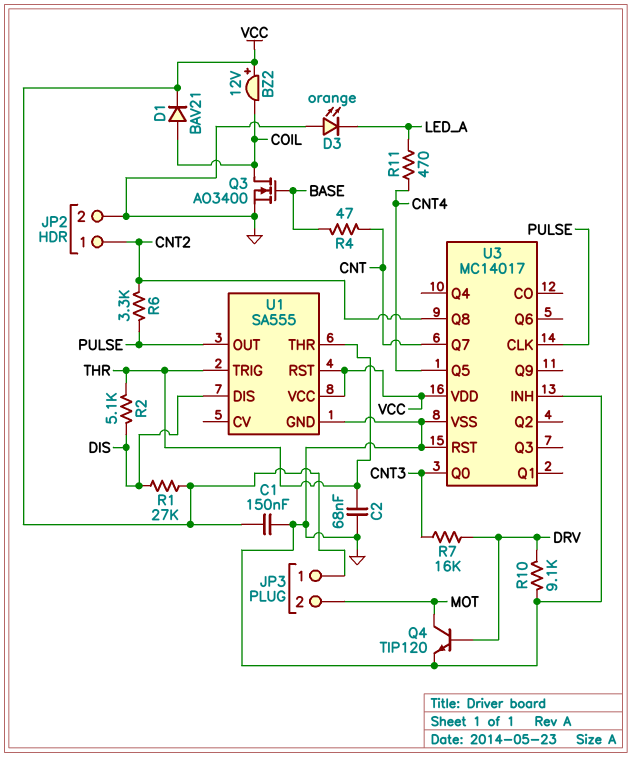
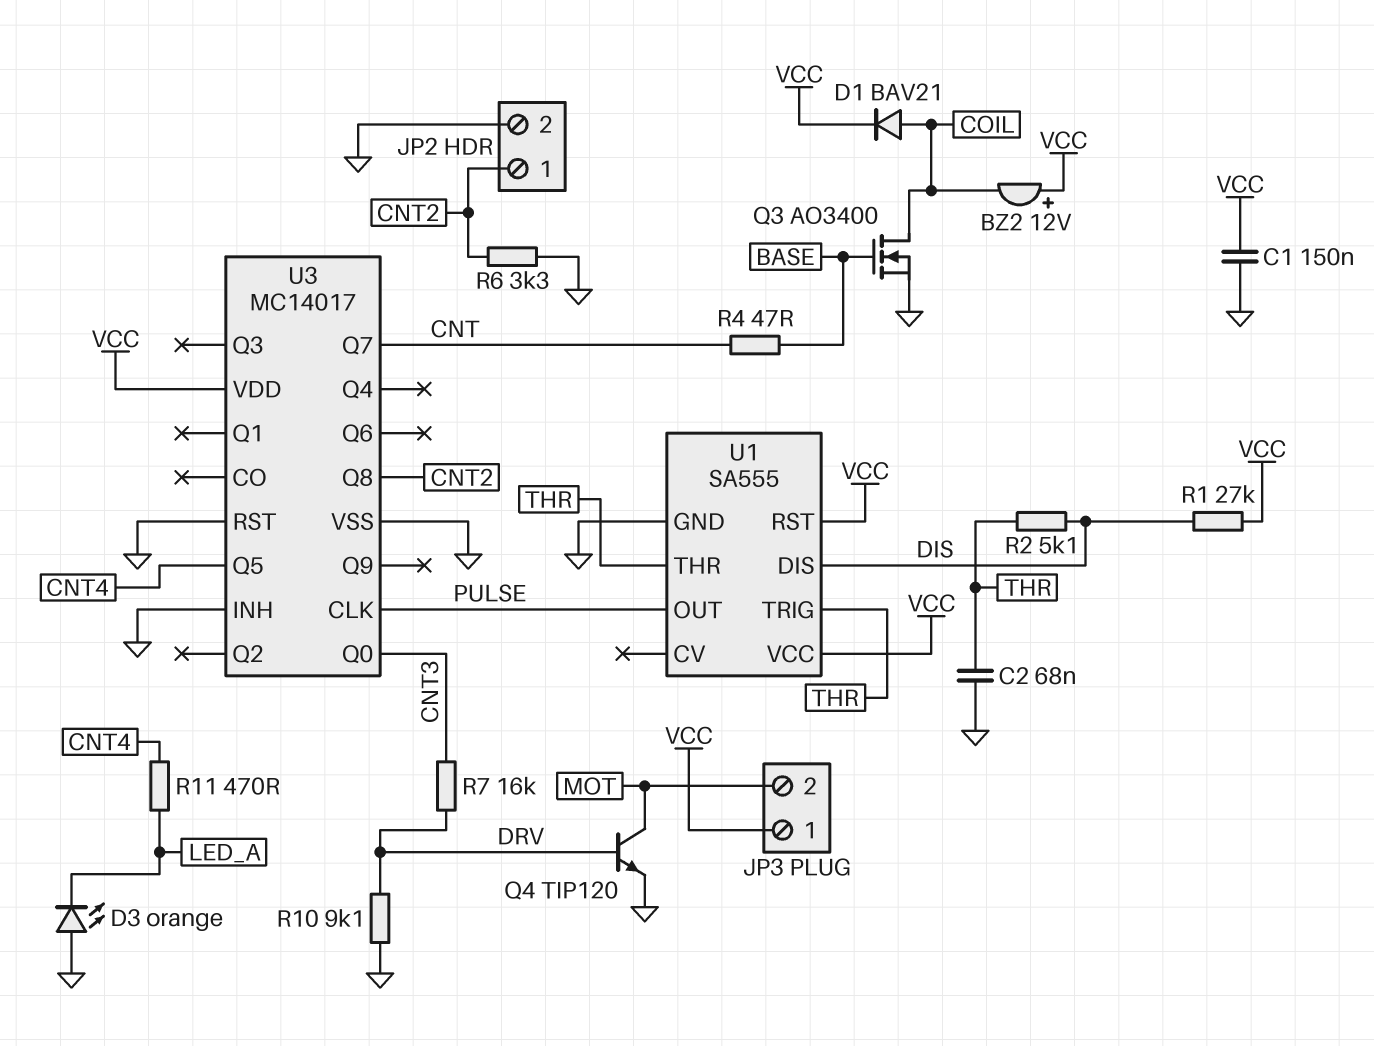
R6: 3.3k (CNT2, PULSE) -> 3.3k (CNT2, GND)

